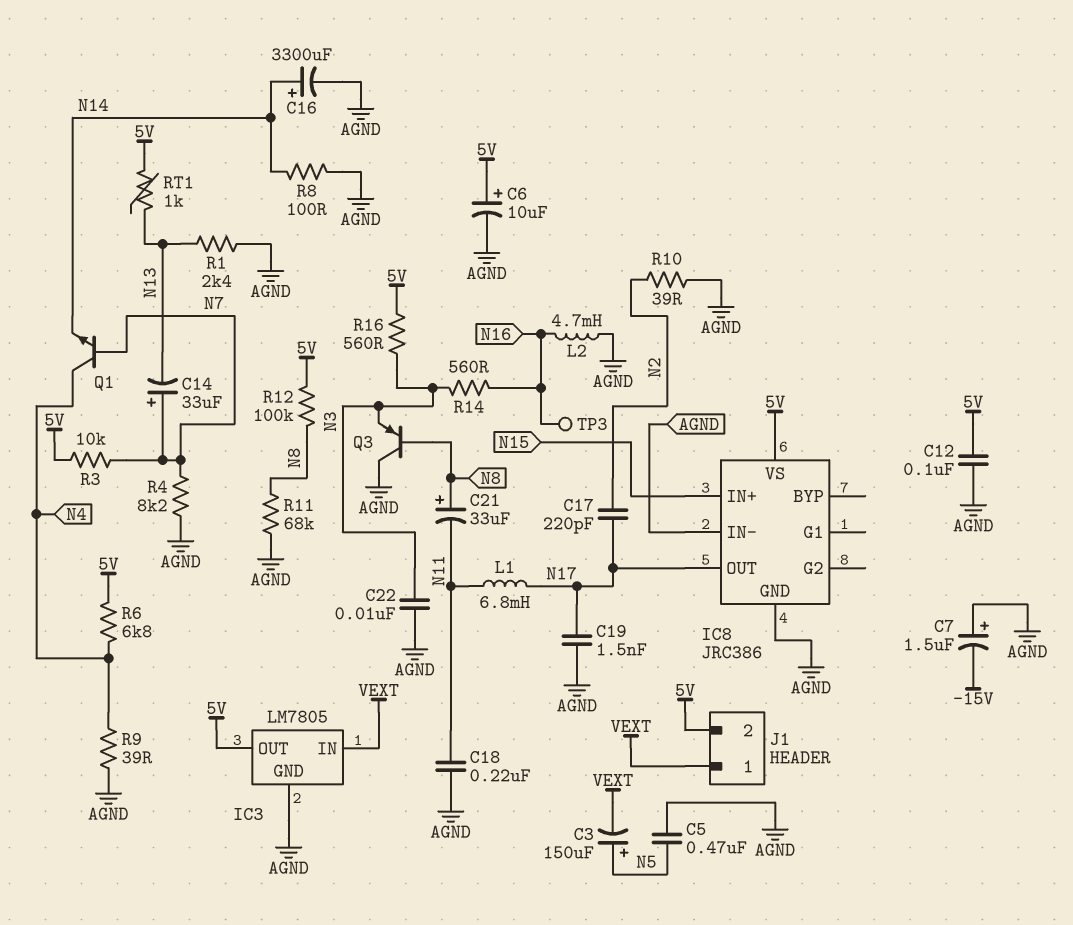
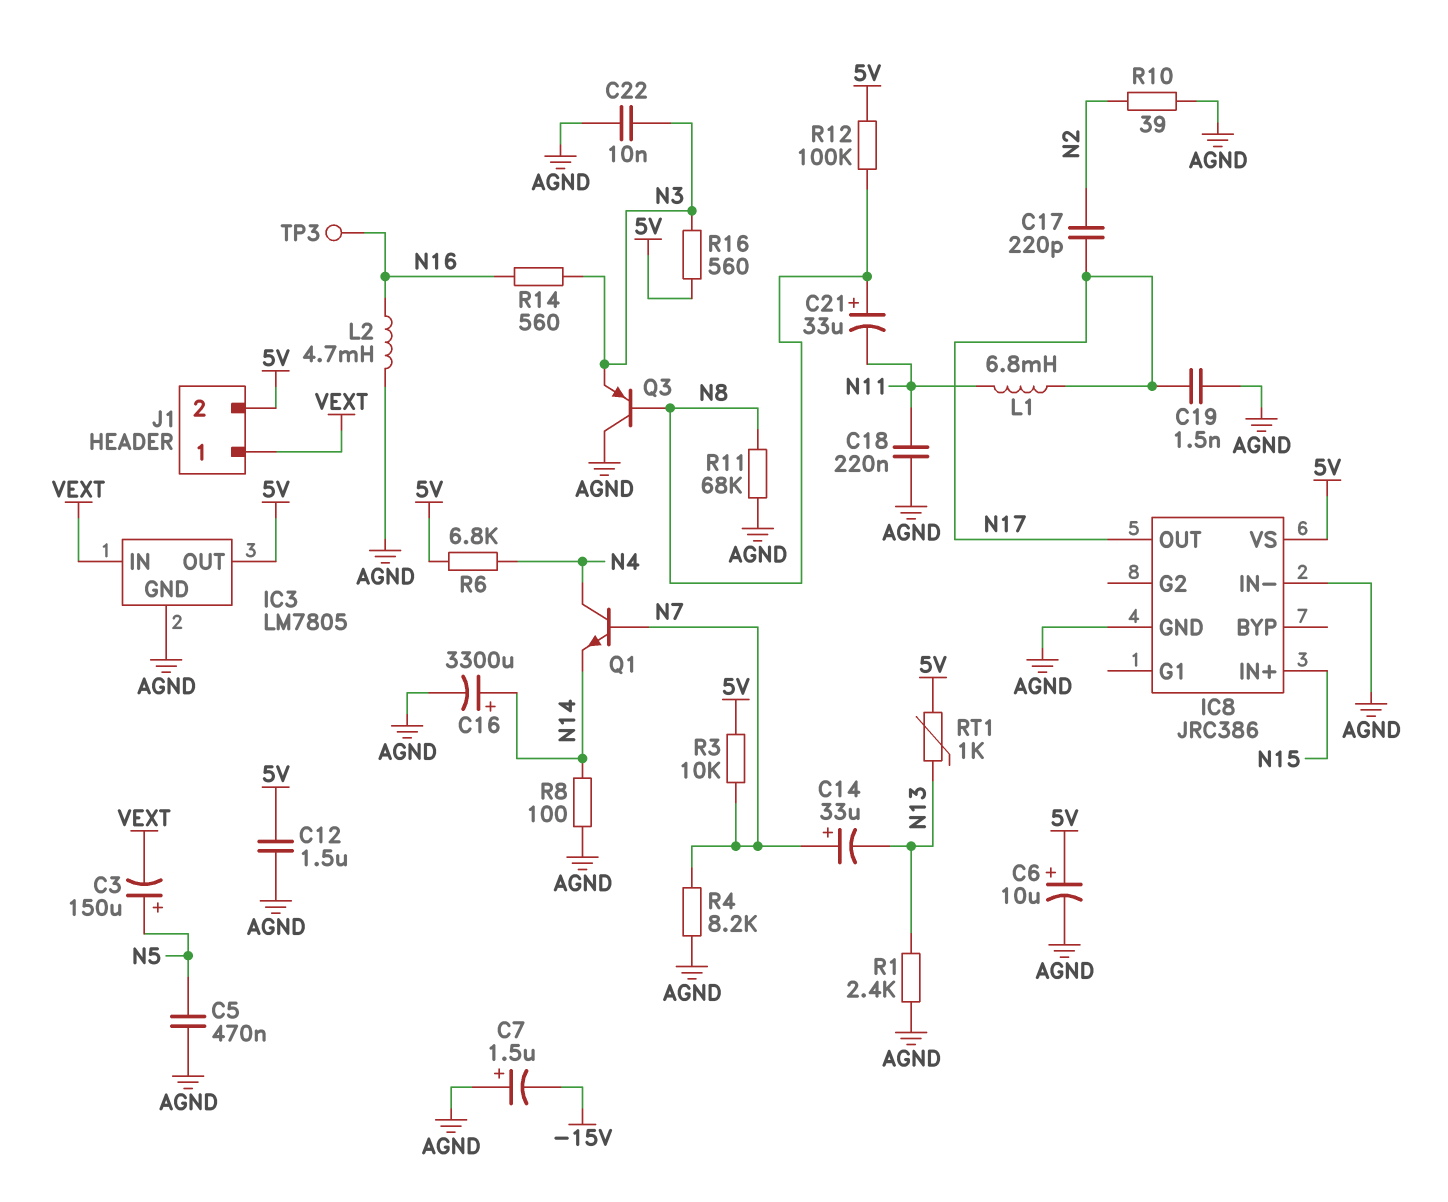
C12: 100nF (5V, AGND) -> 1.5uF (5V, AGND)
R9: 39 (AGND, N4) -> none

